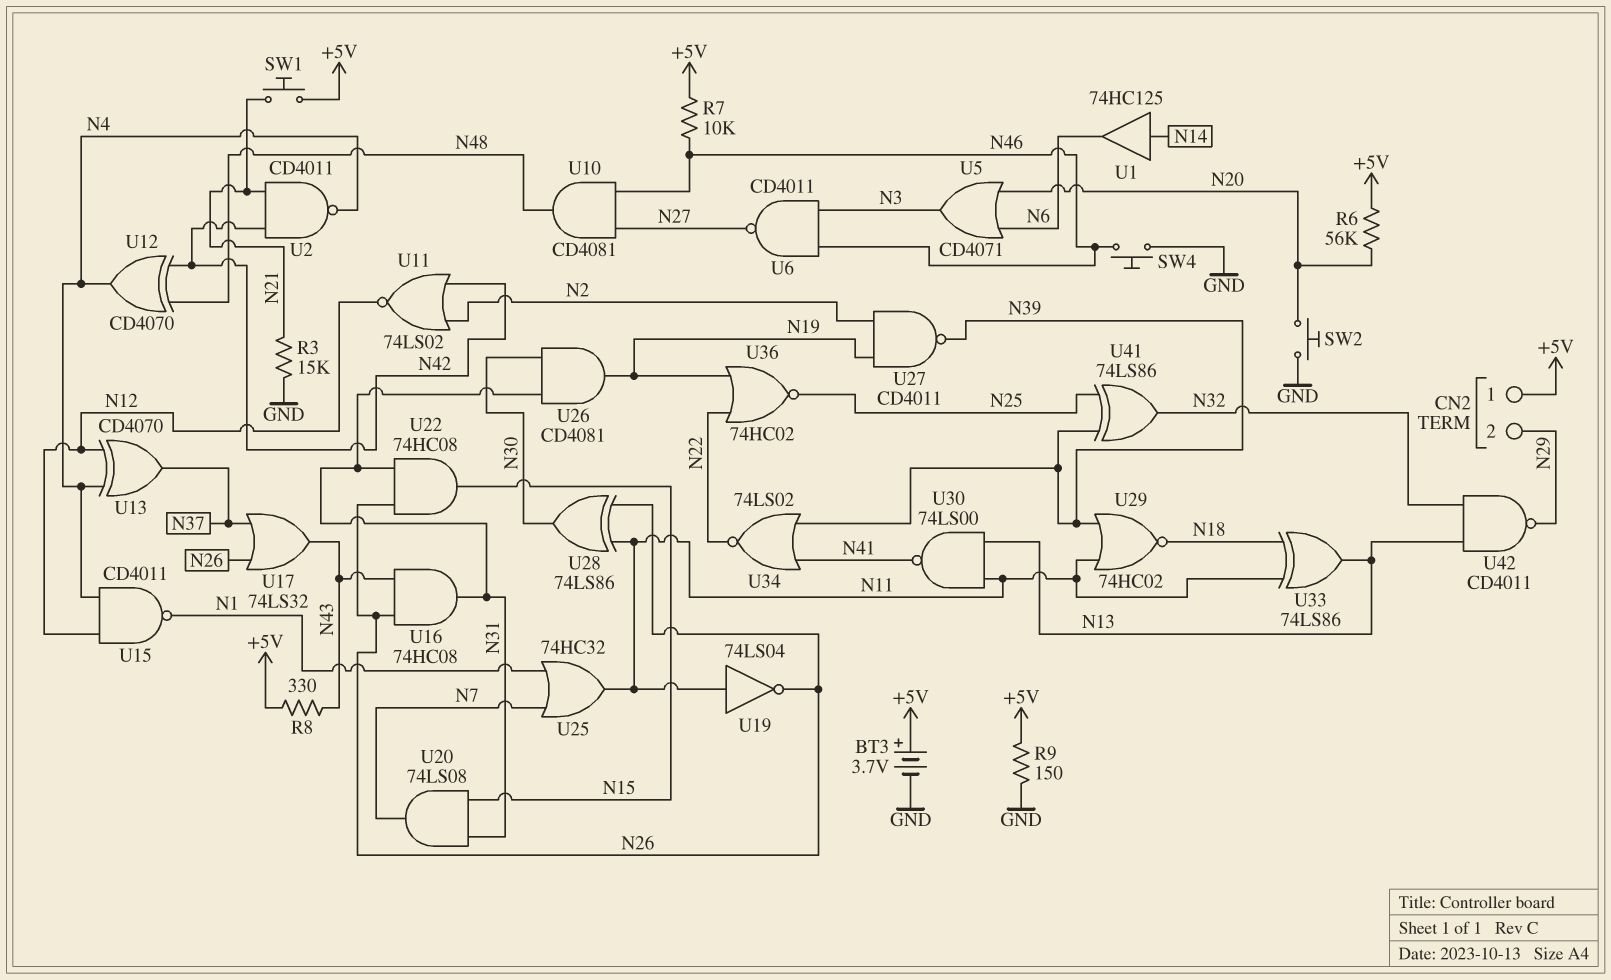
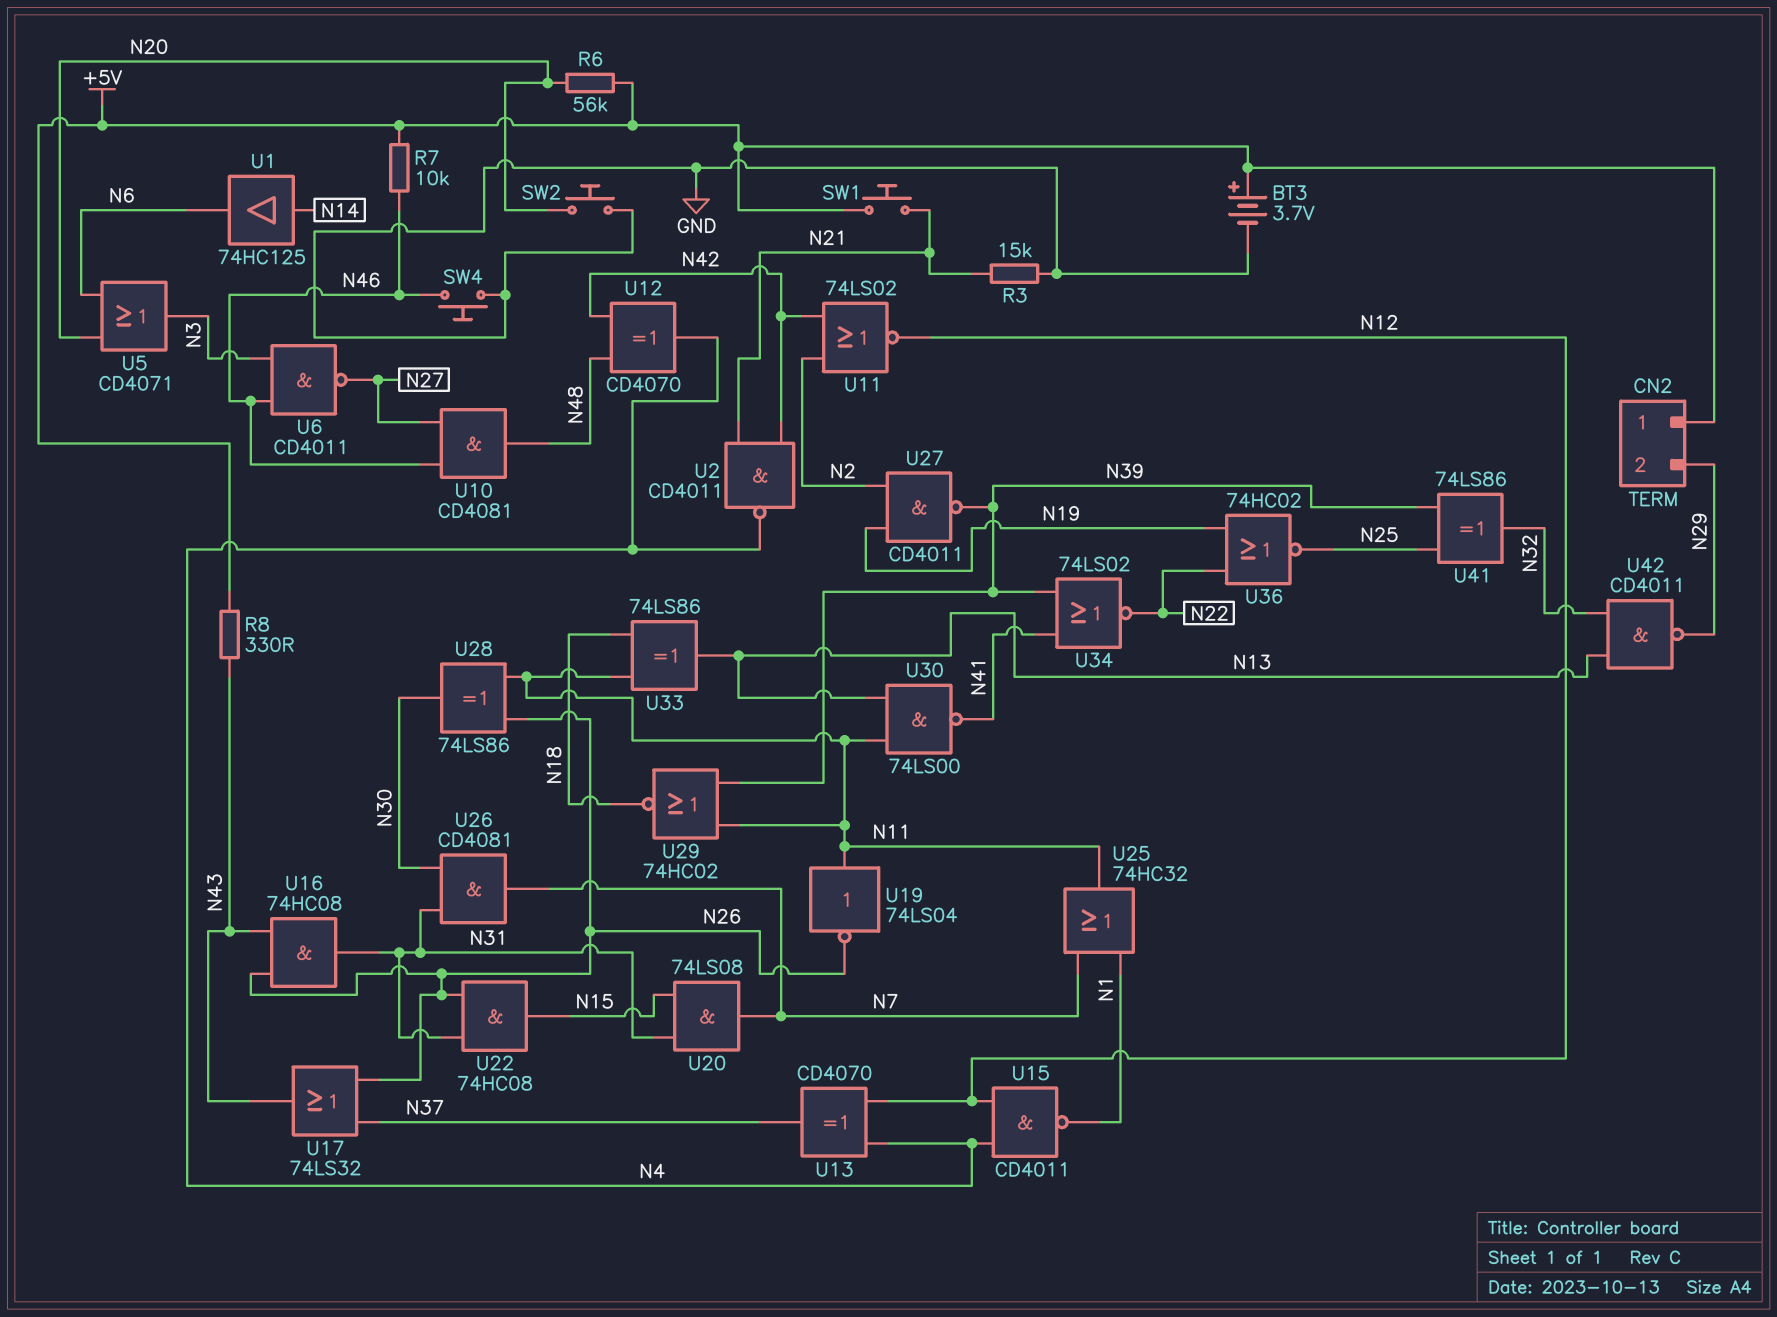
R9: 150 (+5V, GND) -> none
U26: AND CD4081 (in N30, in N31, out N19) -> AND CD4081 (in N30, in N31, out N7)

